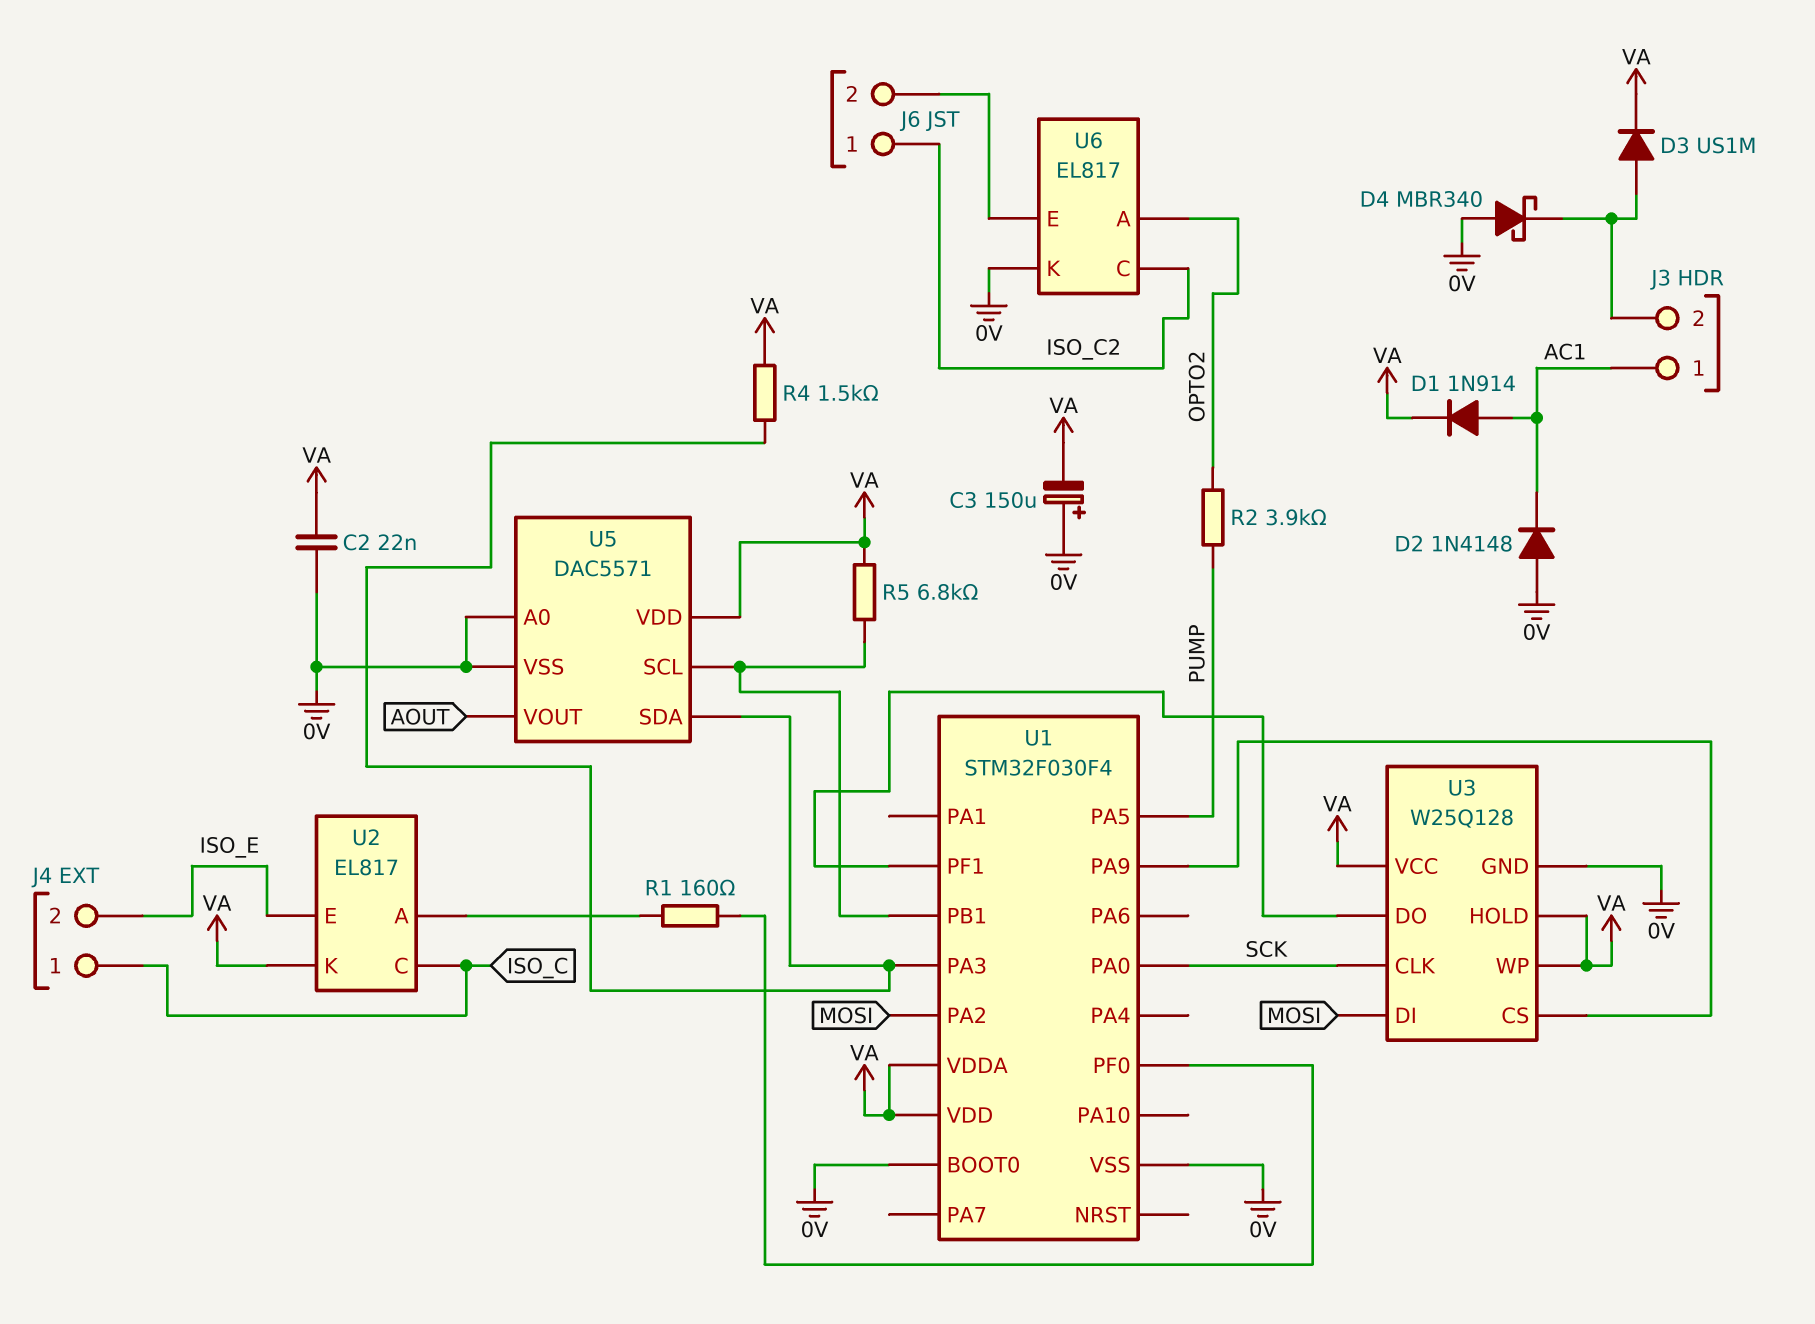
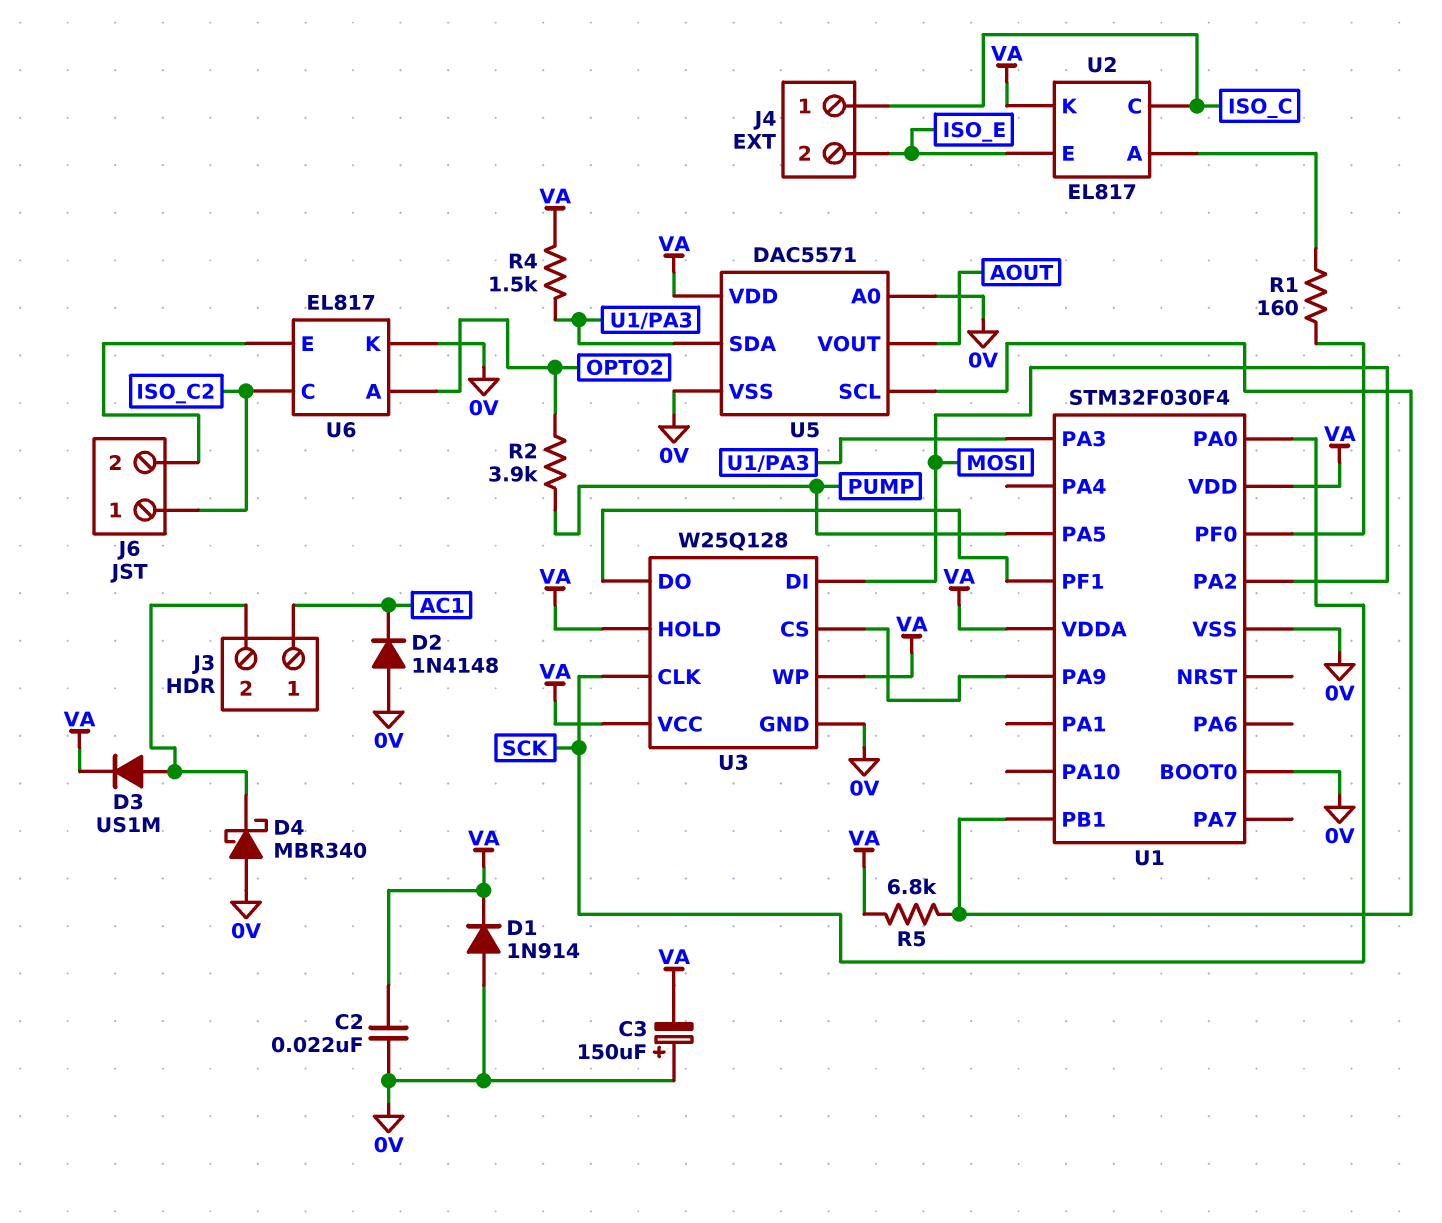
D1: diode 1N914 (A AC1, K VA) -> diode 1N914 (A 0V, K VA)

